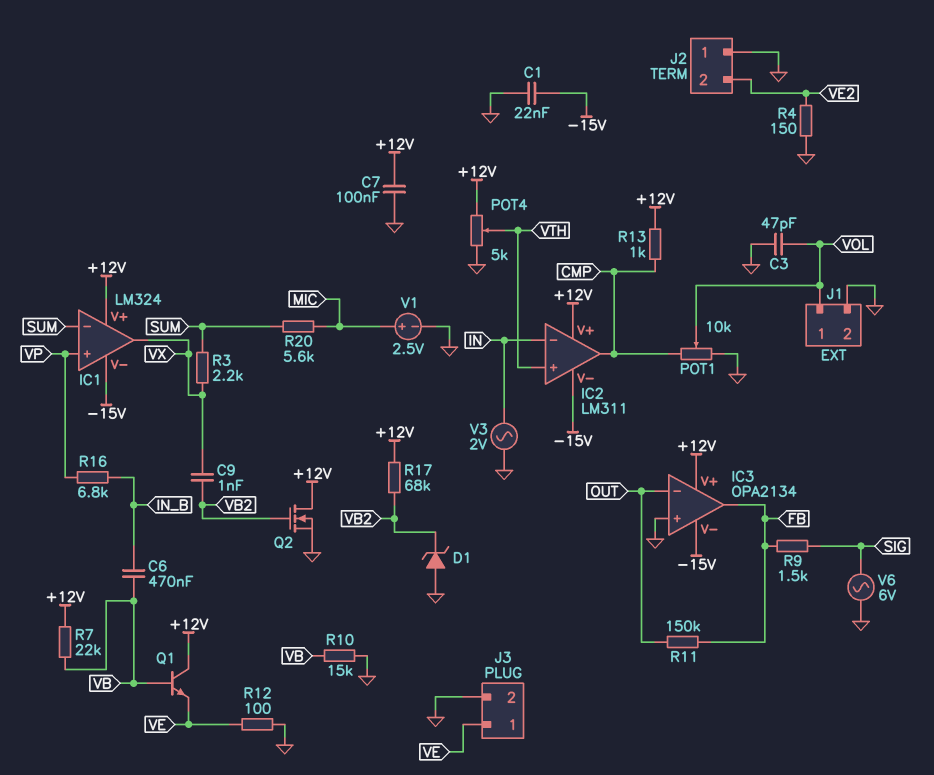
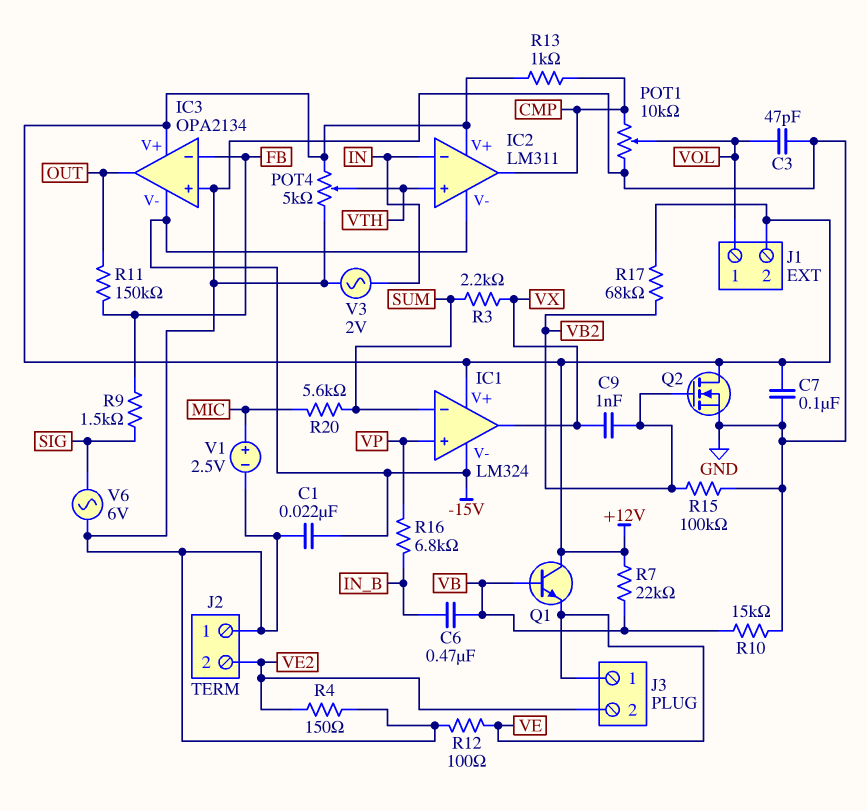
D1: zener (A GND, K VB2) -> none
IC3 pin in-: OUT -> FB
IC3 pin out: FB -> OUT
J1 pin 2: GND -> +12V
J3 pin 2: GND -> VE2
R15: none -> 100k (GND, VB2)

